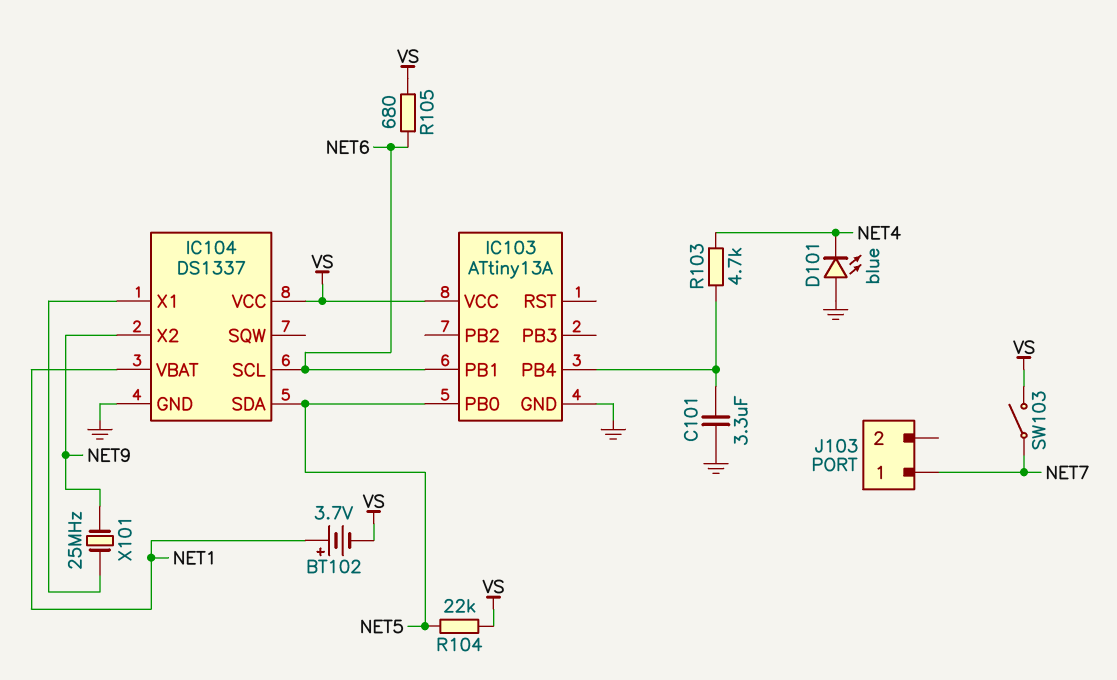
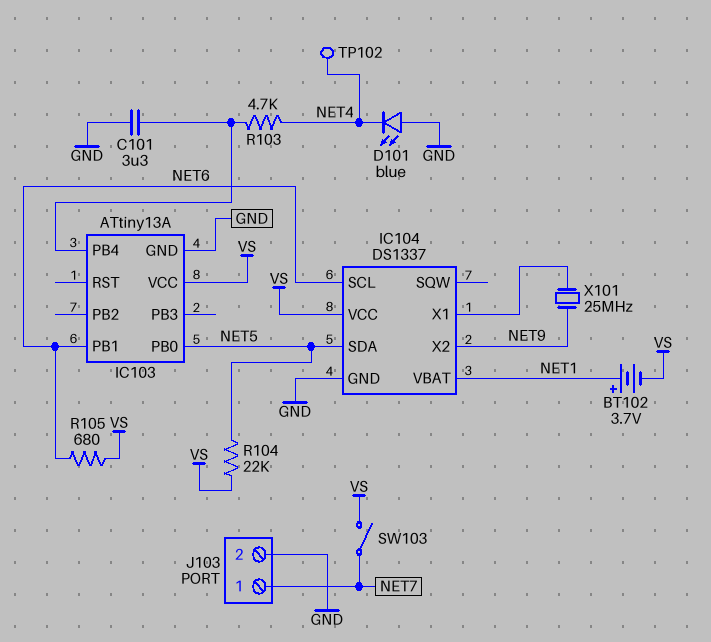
J103 pin 2: none -> GND
TP102: none -> test point (NET4)

